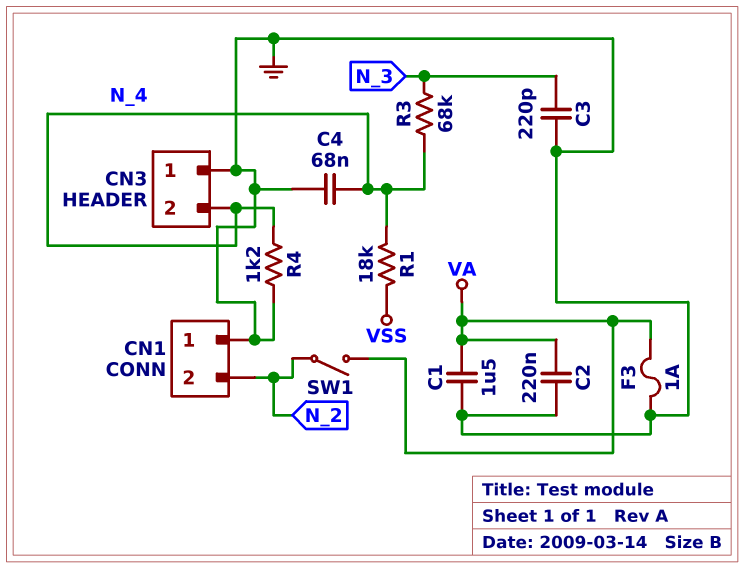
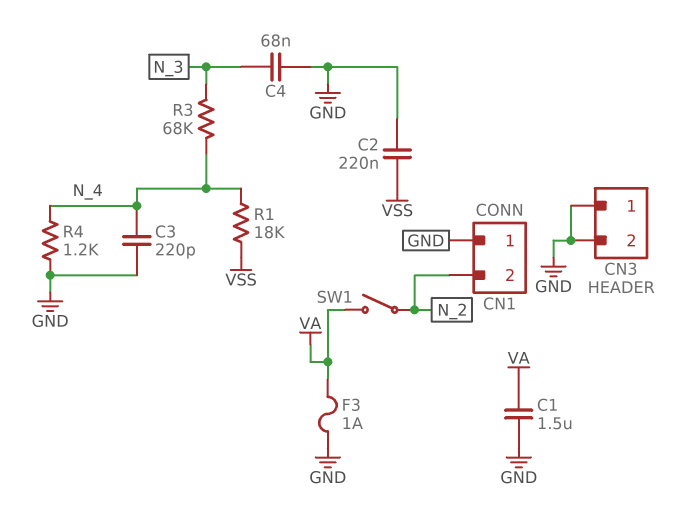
C2: 220nF (GND, VA) -> 220nF (GND, VSS)
C3: 220pF (GND, N_3) -> 220pF (GND, N_4)
C4: 68nF (GND, N_4) -> 68nF (GND, N_3)
CN3 pin 2: N_4 -> GND

